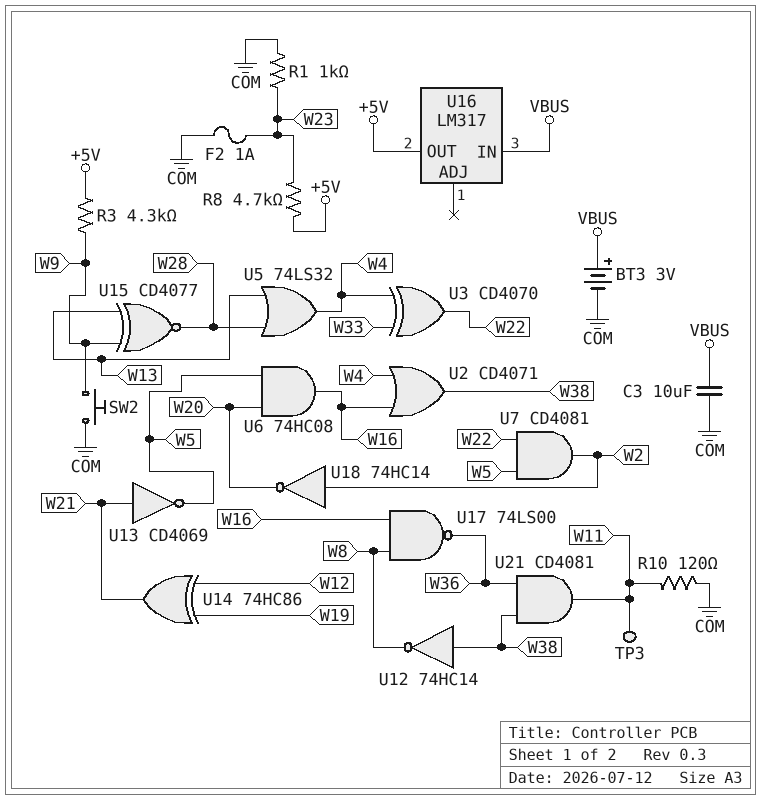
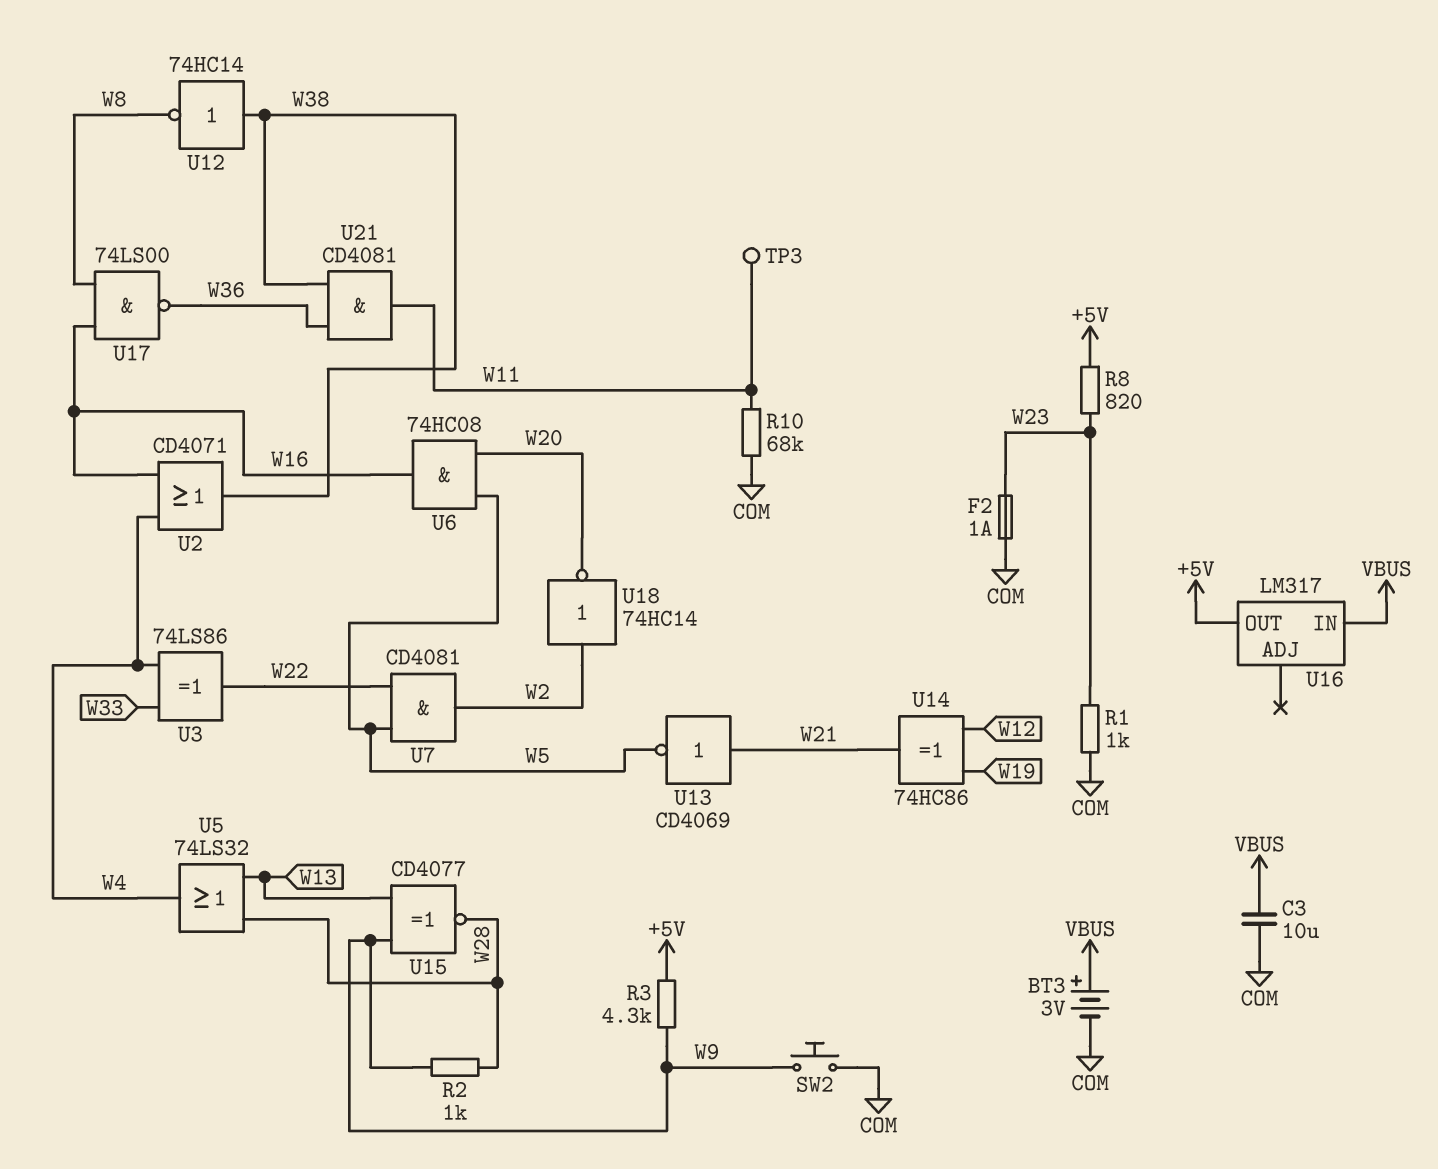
R2: none -> 1k (W9, W28)
R8: 4.7k (+5V, W23) -> 820 (+5V, W23)
R10: 120 (COM, W11) -> 68k (COM, W11)
U3: XOR CD4070 (in W4, in W33, out W22) -> XOR 74LS86 (in W4, in W33, out W22)

